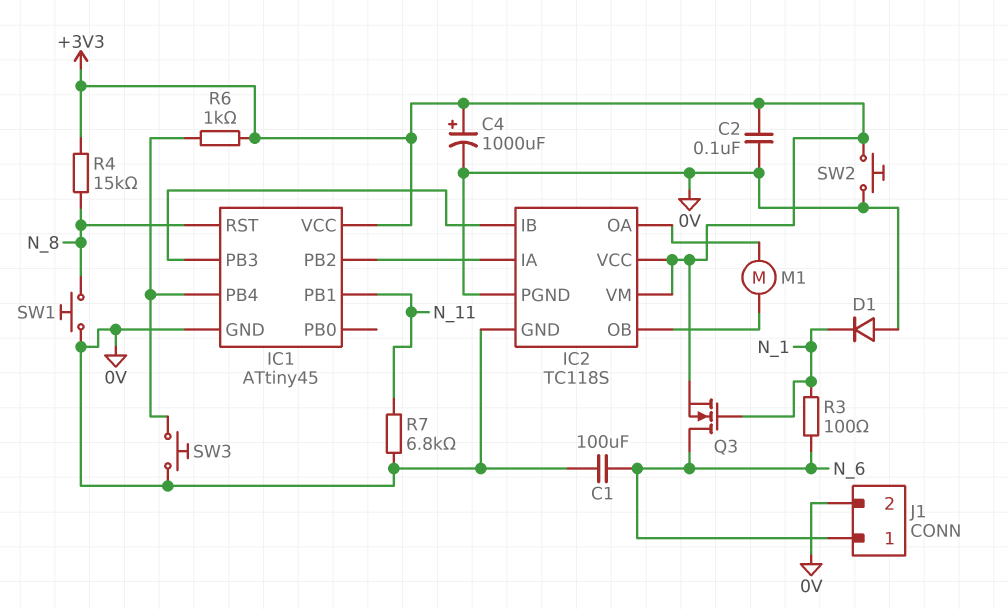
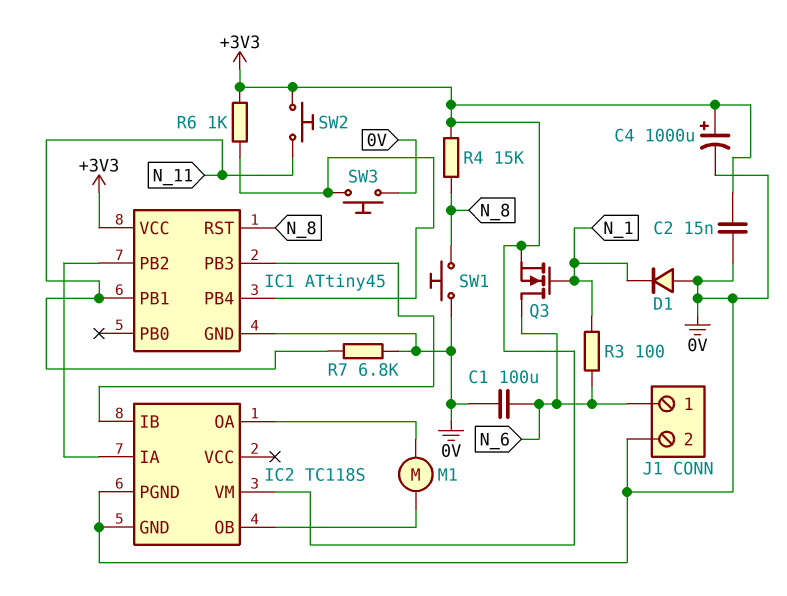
C2: 100nF (+3V3, 0V) -> 15nF (+3V3, 0V)
IC2 pin VCC: +3V3 -> none
SW2: button (+3V3, 0V) -> button (+3V3, N_11)

